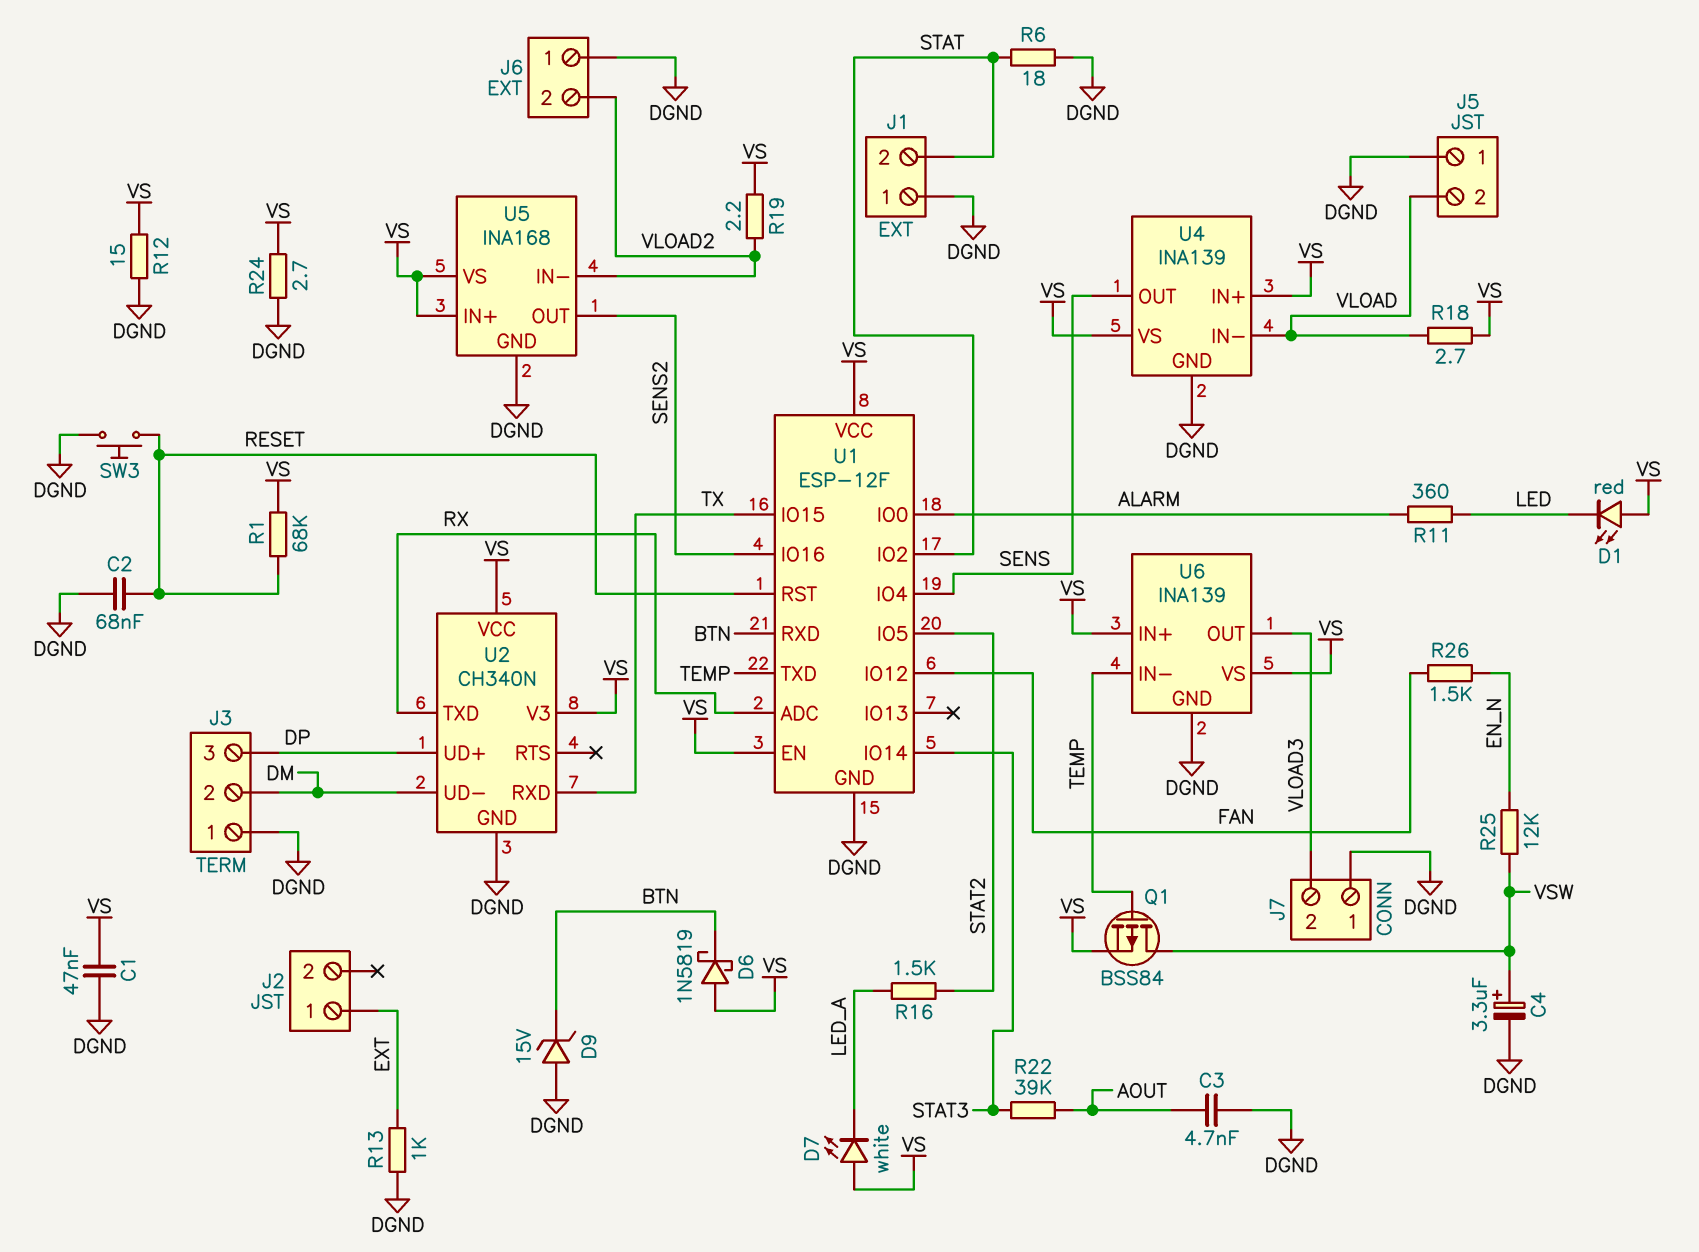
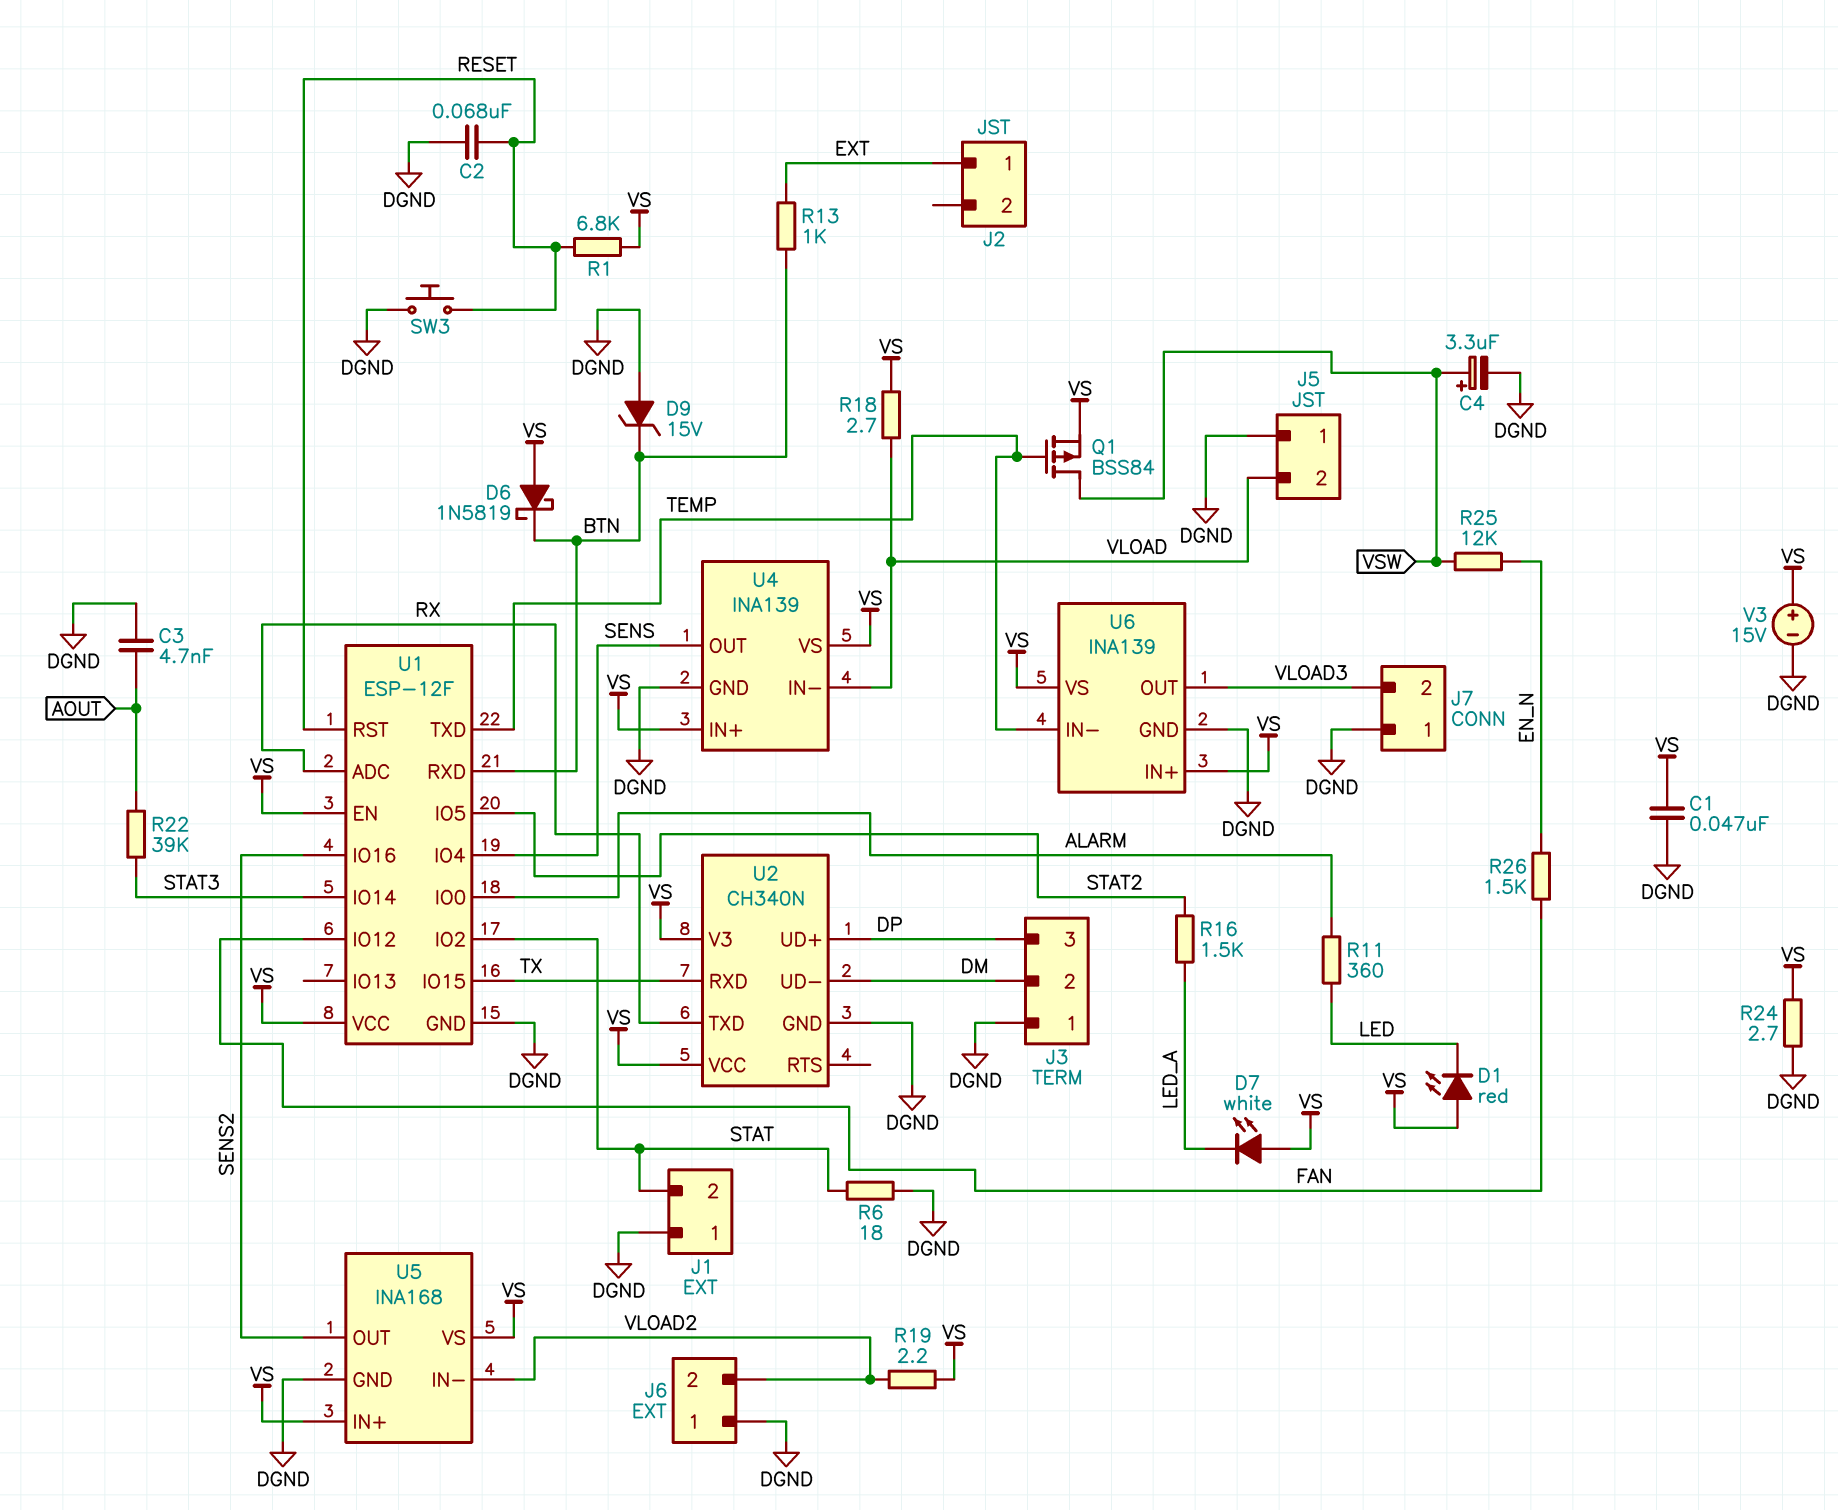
R1: 68k (RESET, VS) -> 6.8k (RESET, VS)
R12: 15 (DGND, VS) -> none
R13: 1k (DGND, EXT) -> 1k (BTN, EXT)
V3: none -> 15V (plus VS, minus DGND)

